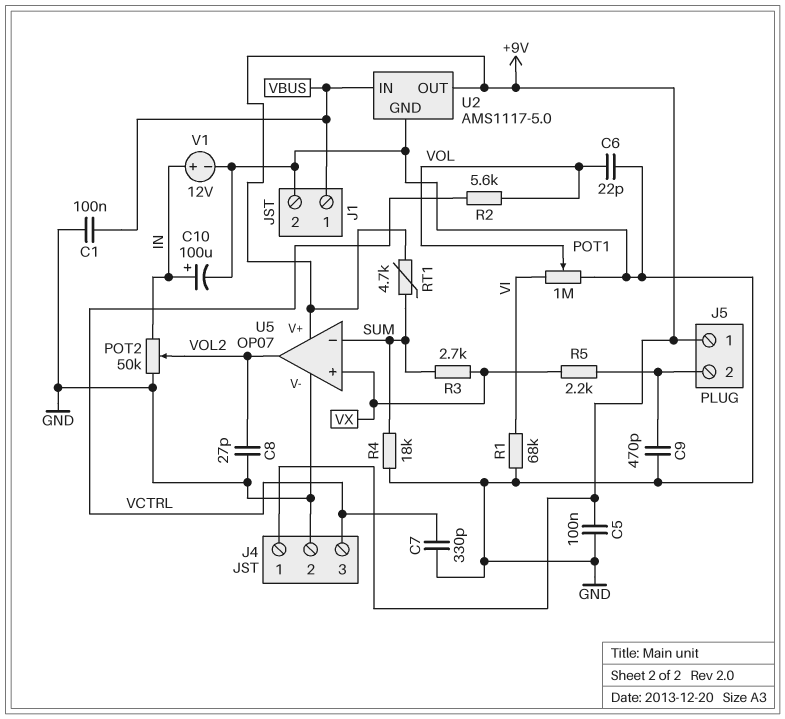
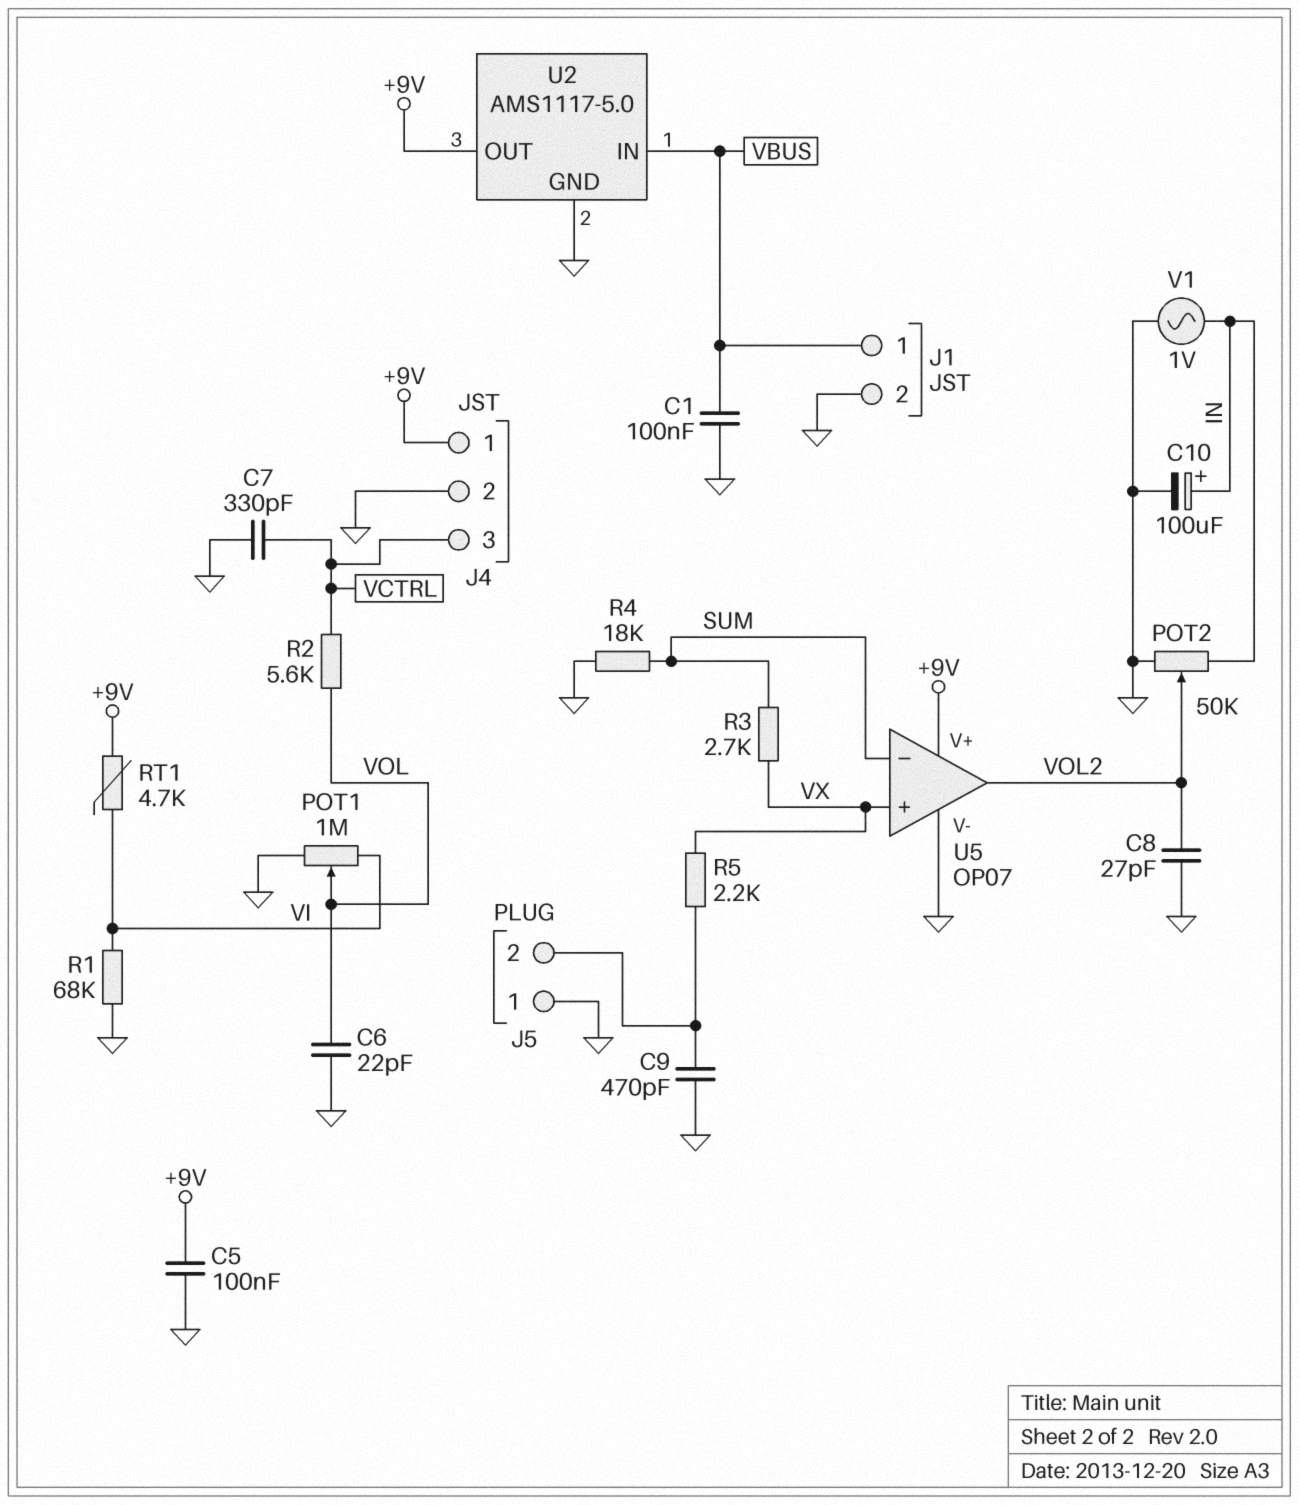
J5 pin 1: +9V -> GND
RT1: 4.7k (+9V, SUM) -> 4.7k (+9V, VI)
V1: 12V (plus IN, minus GND) -> AC 1V (GND, IN)

